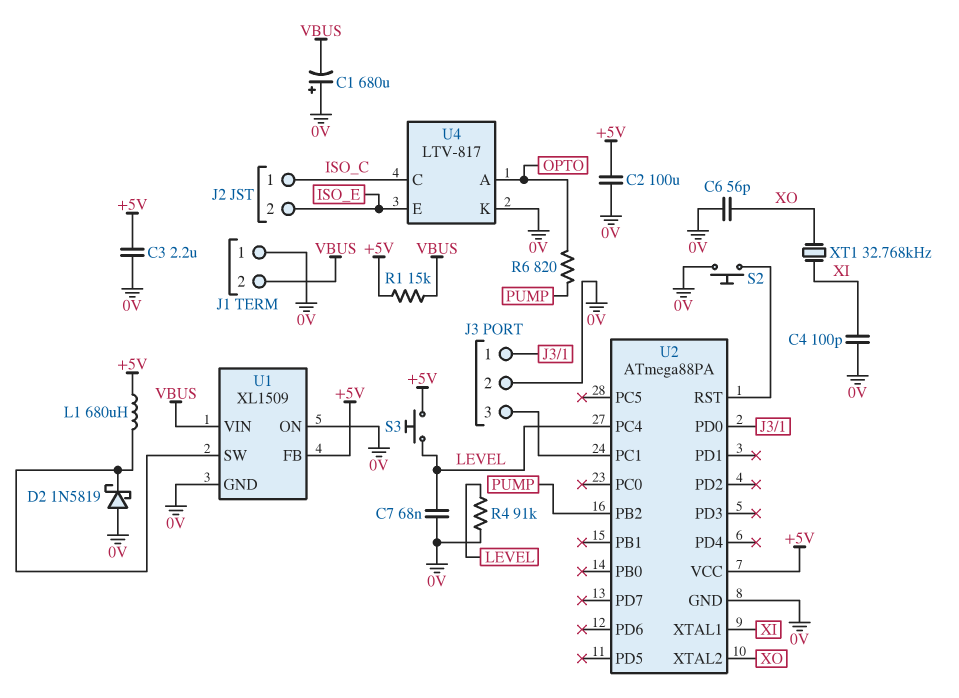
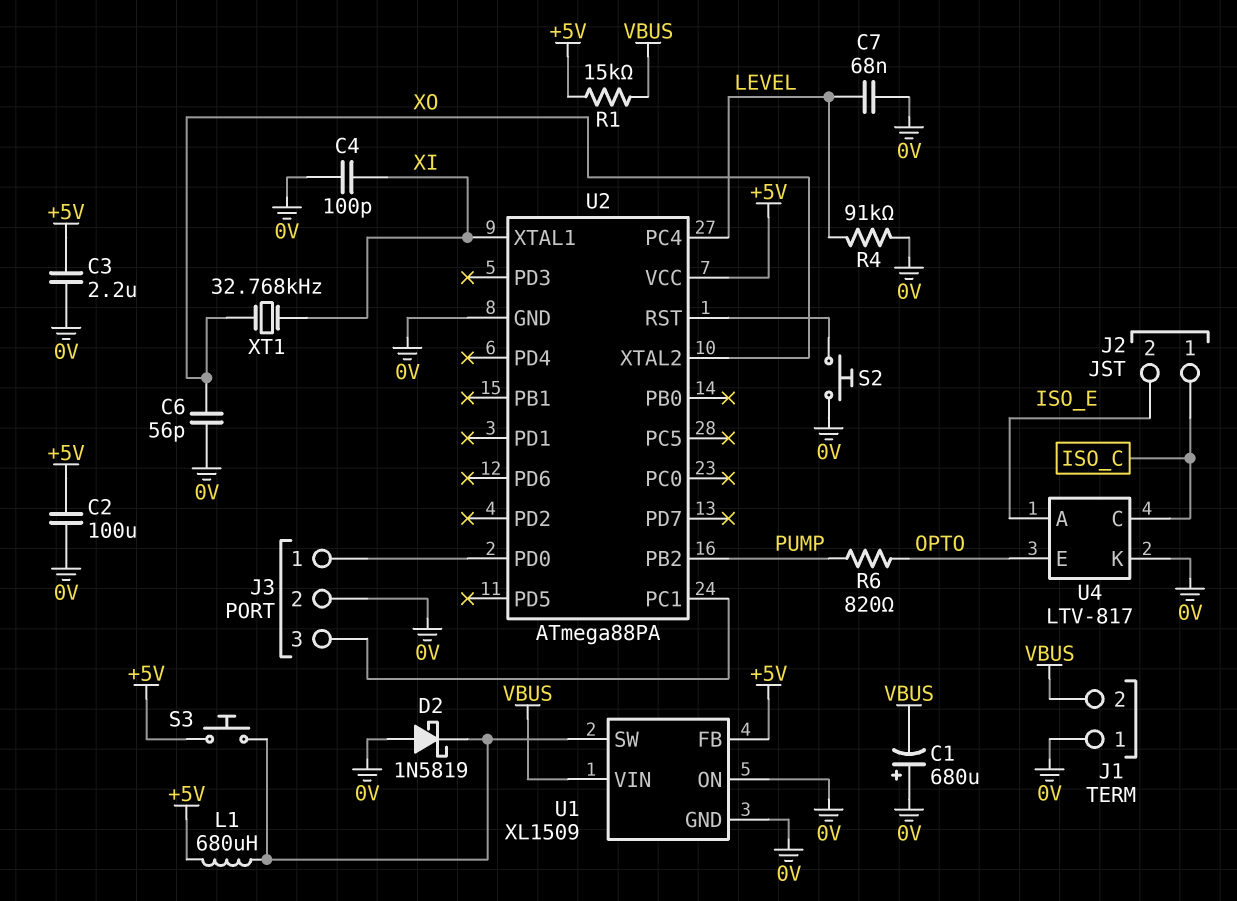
S3: button (+5V, LEVEL) -> button (+5V, U1/SW)
U4 pin A: OPTO -> ISO_E
U4 pin E: ISO_E -> OPTO

